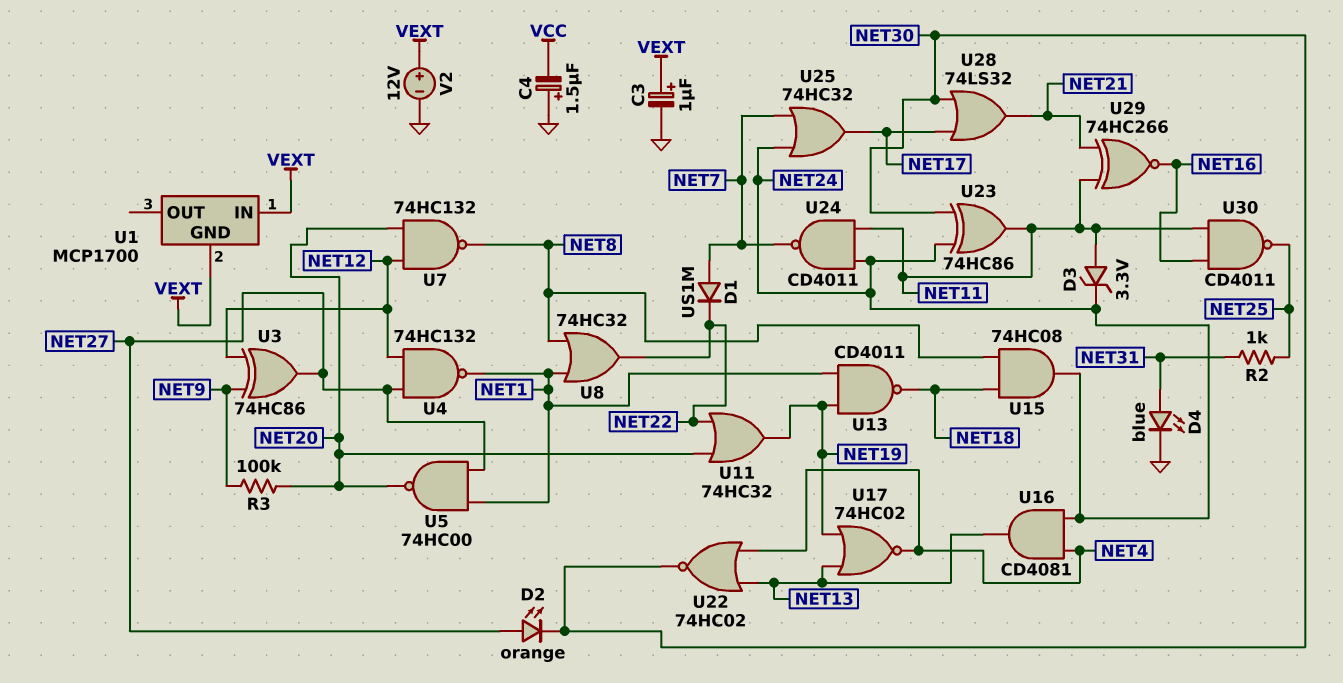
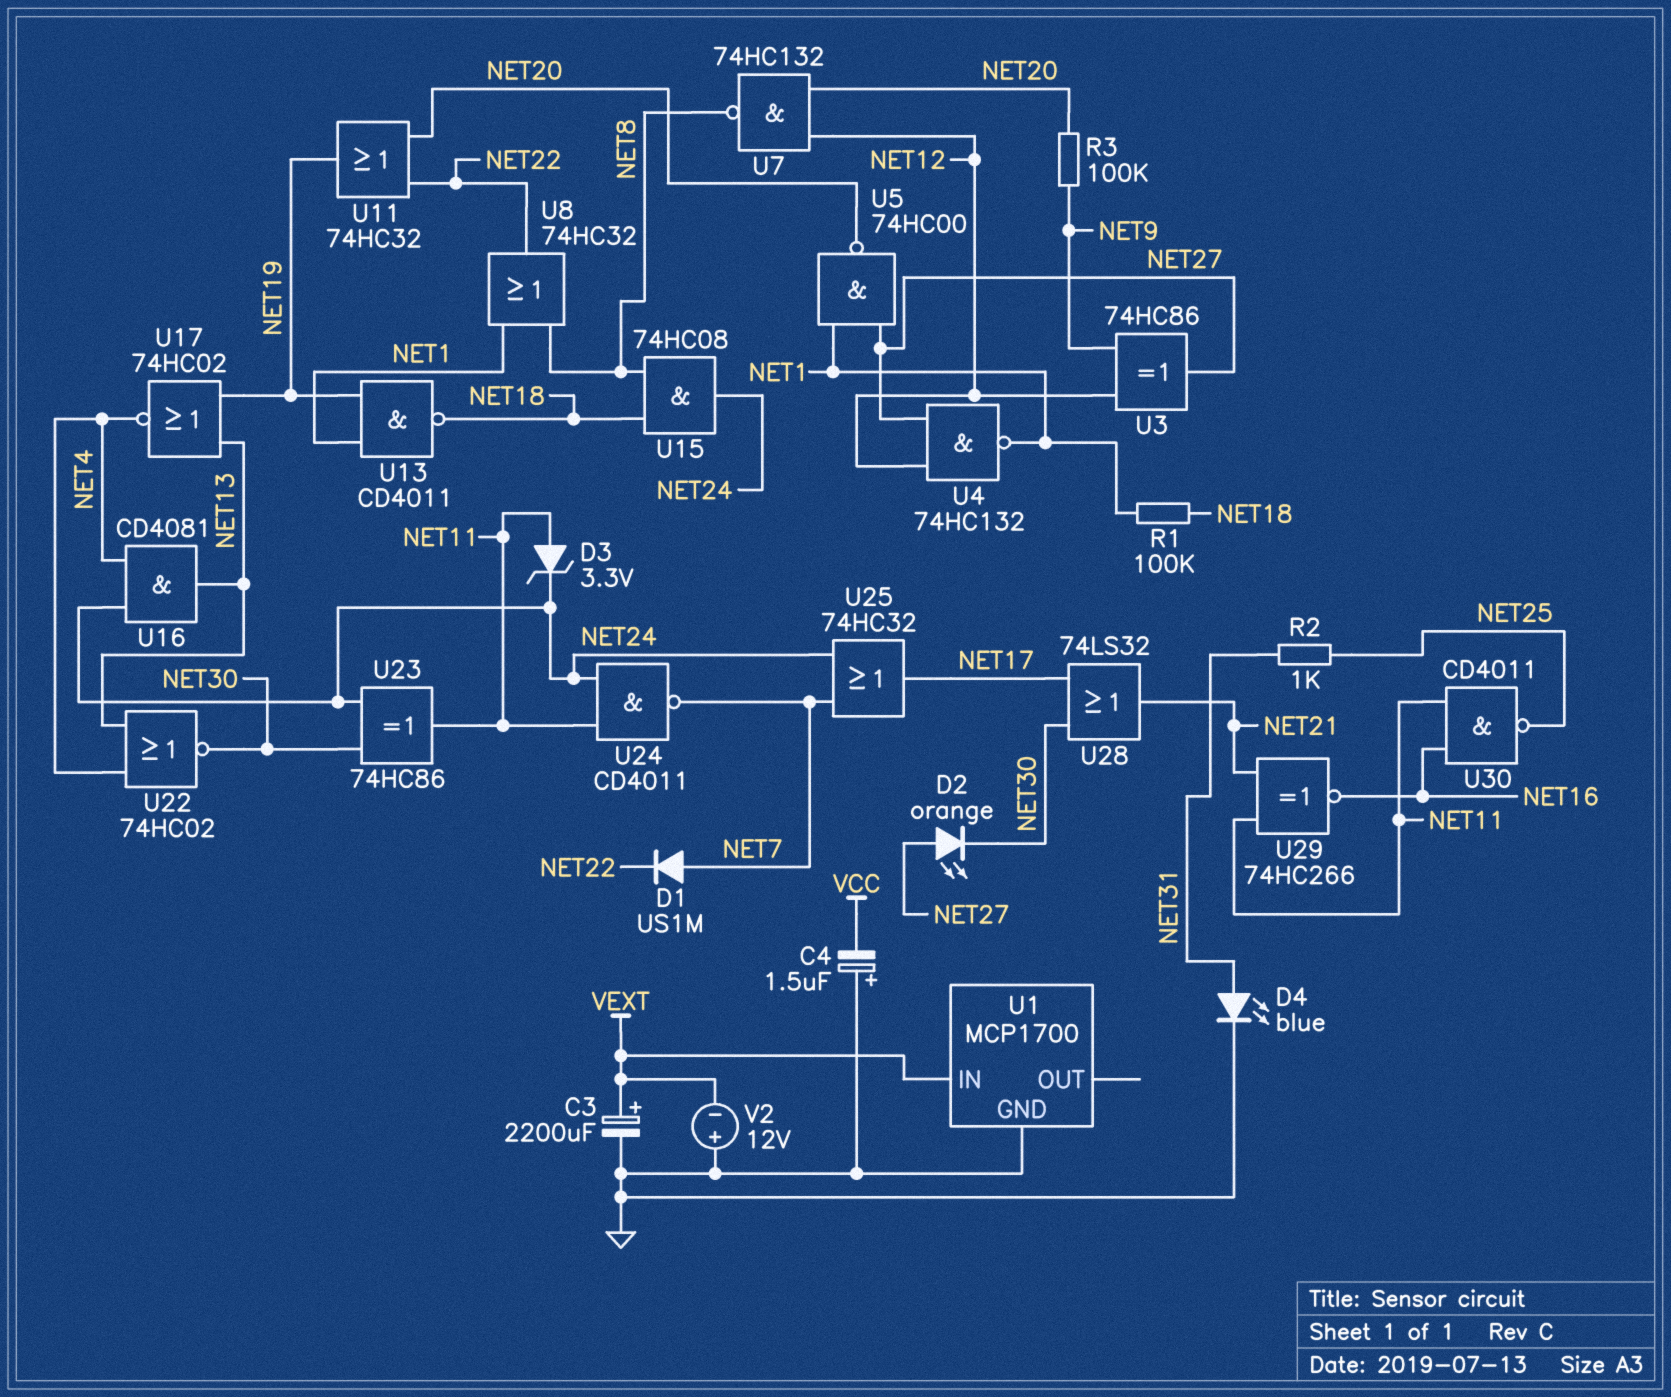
C3: 1uF (plus VEXT, minus GND) -> 2200uF (plus VEXT, minus GND)
R1: none -> 100k (NET1, NET18)
U1 pin GND: VEXT -> GND
V2: 12V (plus VEXT, minus GND) -> 12V (plus GND, minus VEXT)

